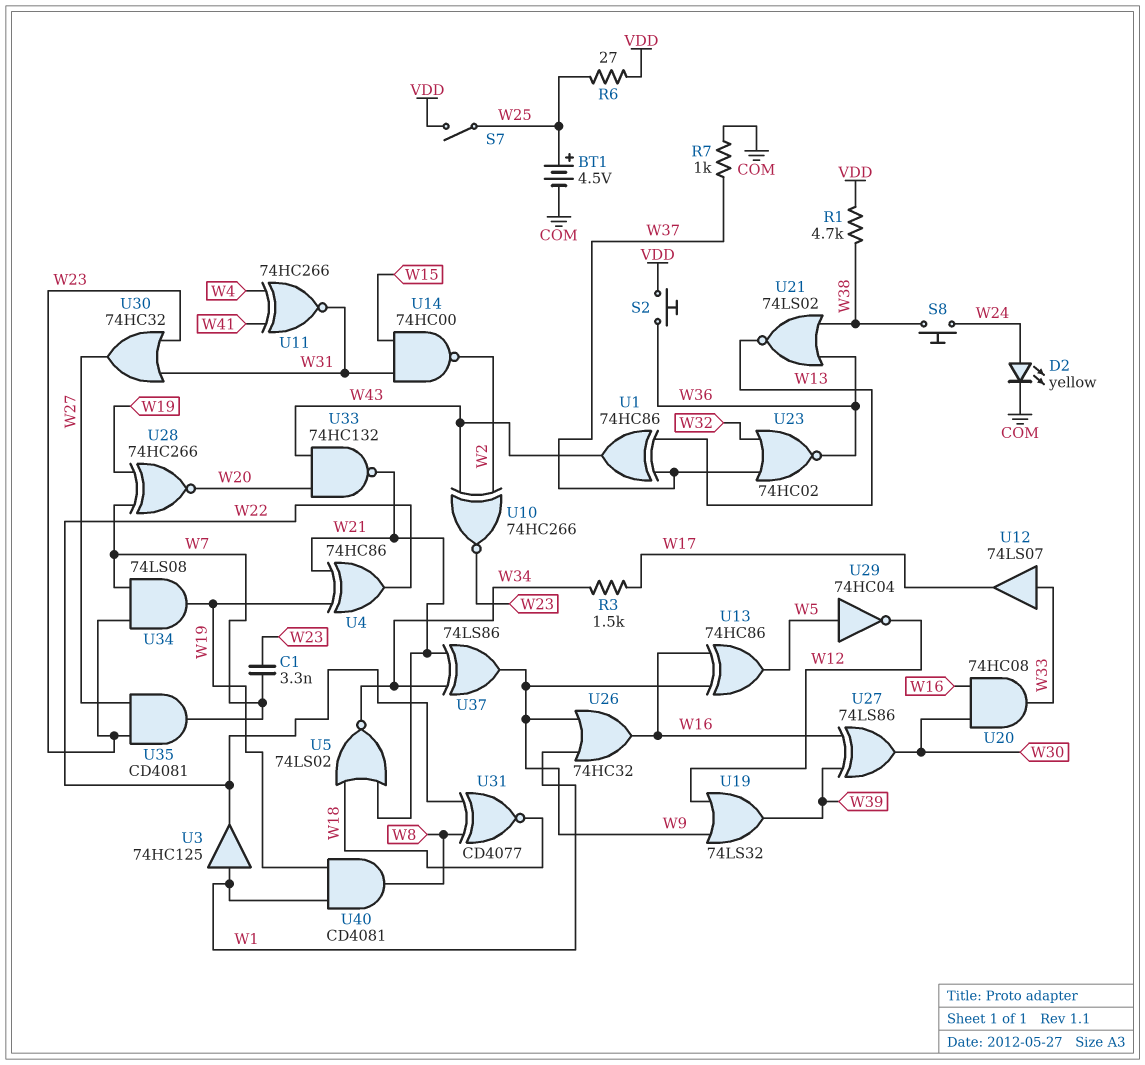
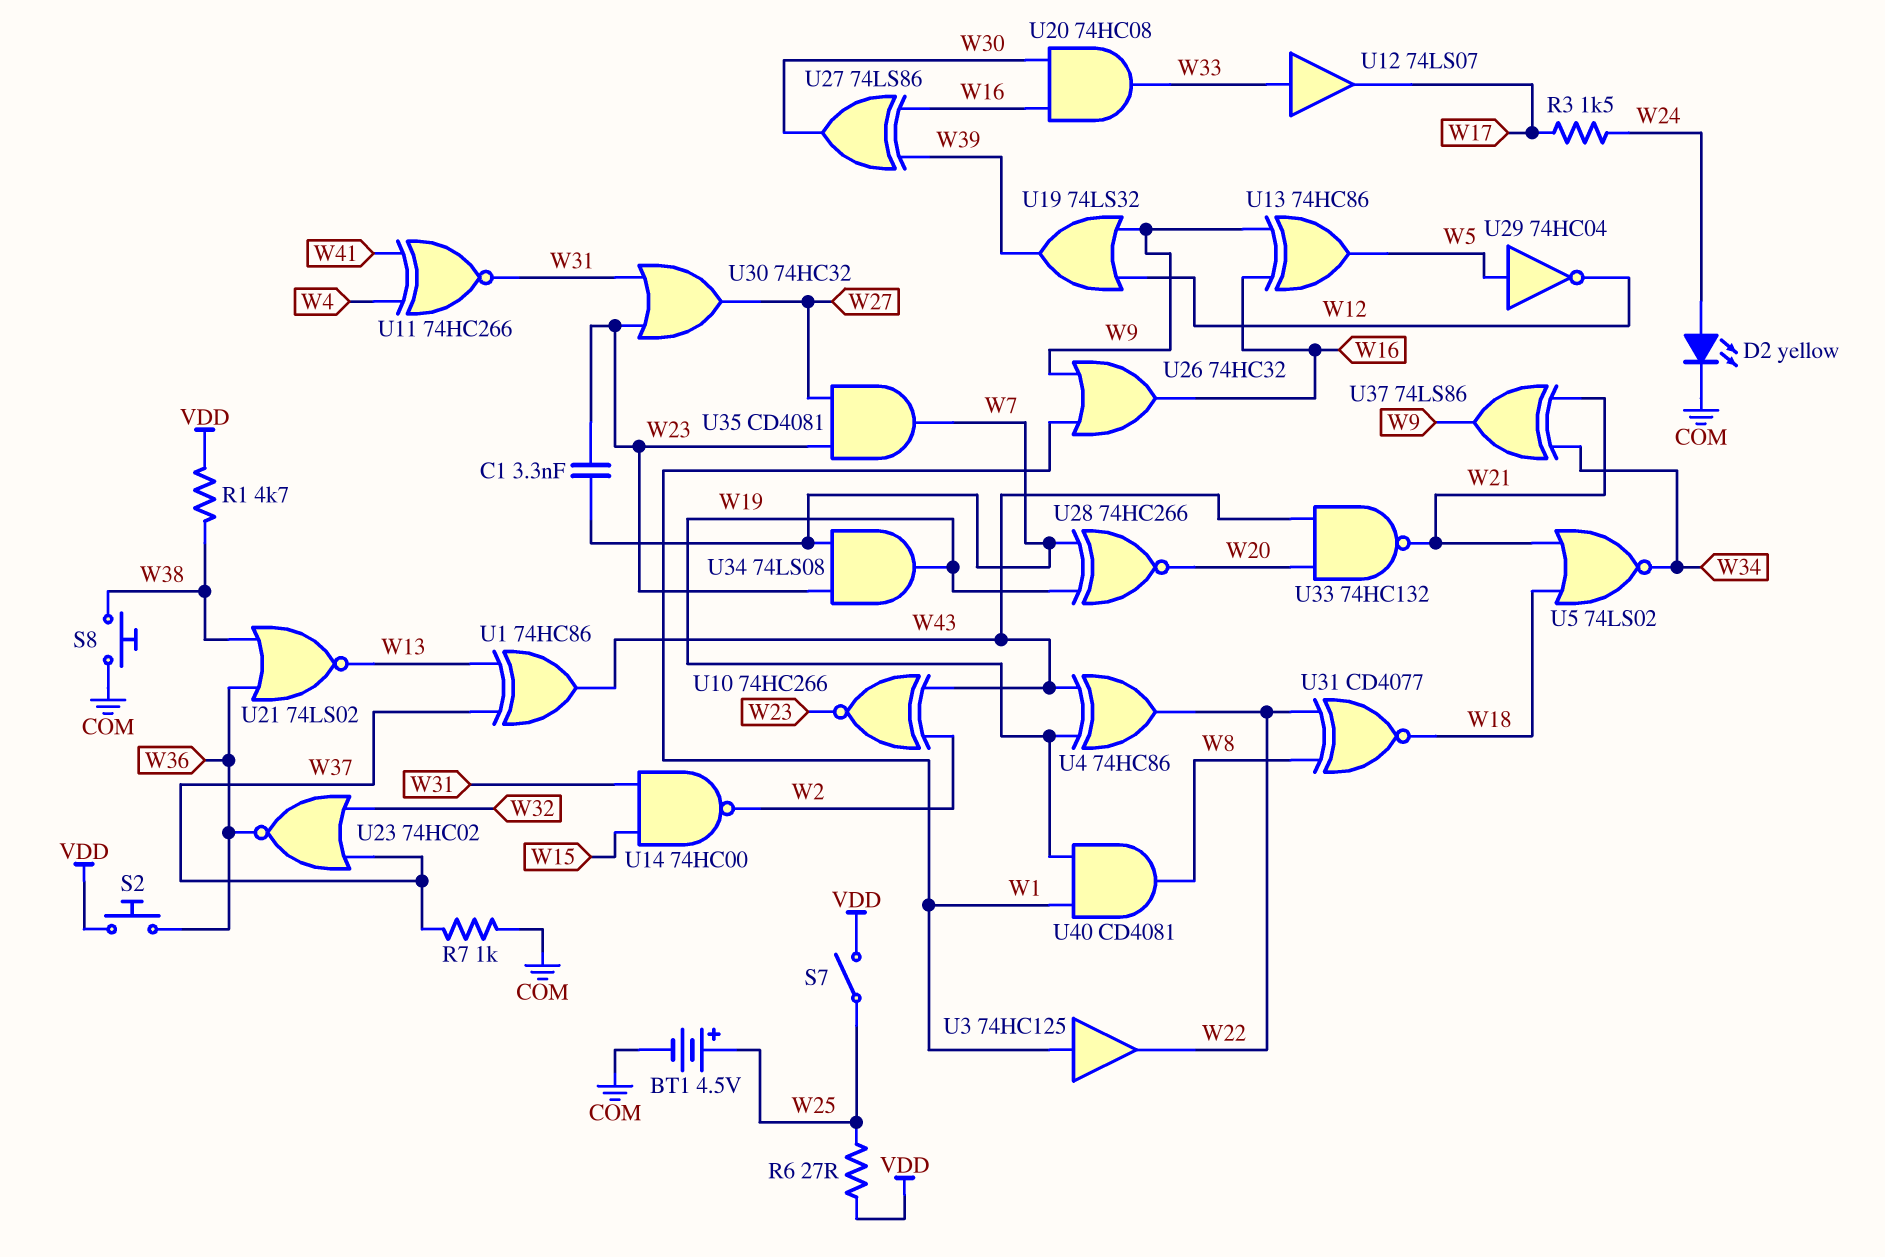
R3: 1.5k (W17, W34) -> 1.5k (W17, W24)
S8: button (W24, W38) -> button (COM, W38)
U4: XOR 74HC86 (in W19, in W21, out W22) -> XOR 74HC86 (in W19, in W43, out W22)

